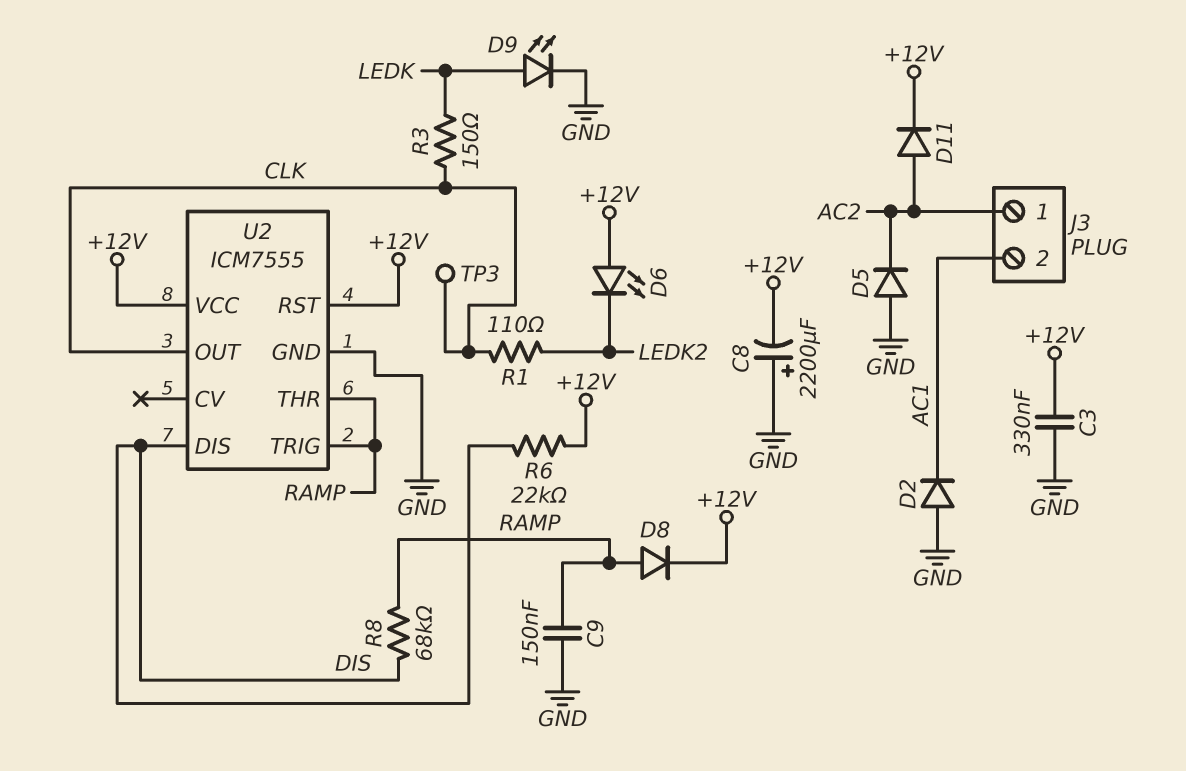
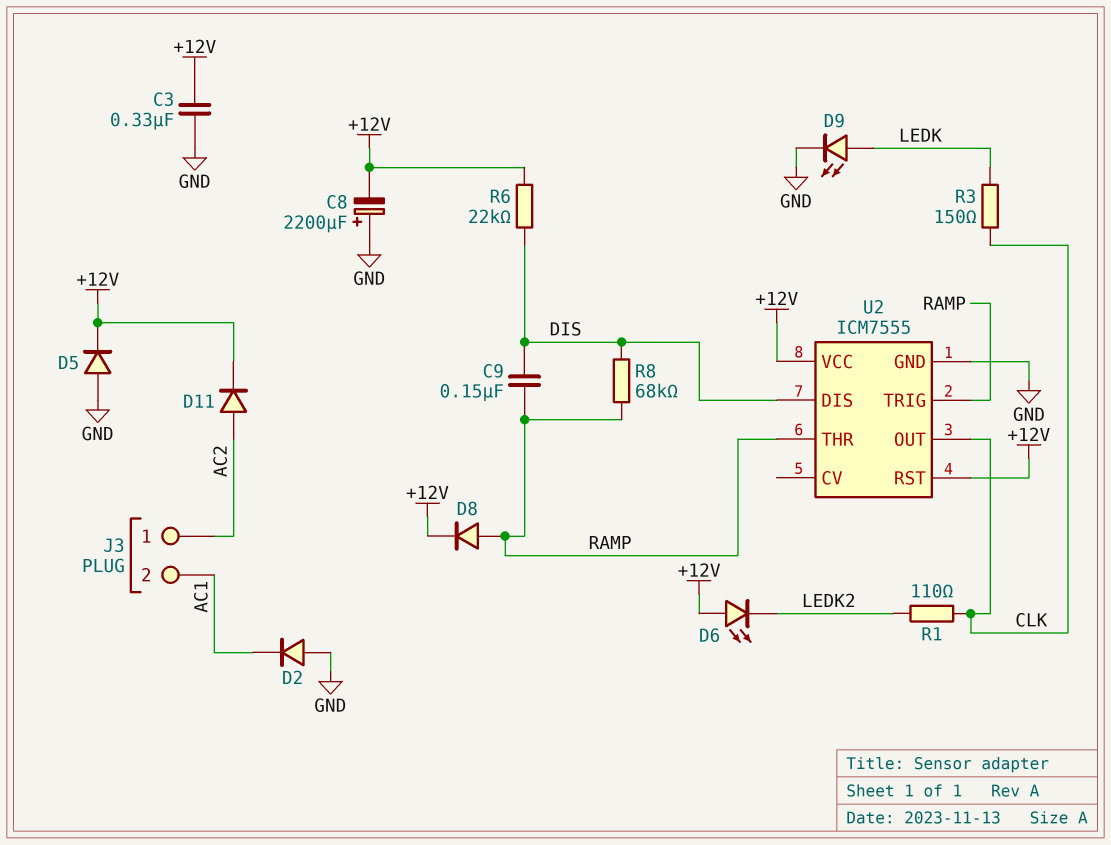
C9: 150nF (GND, RAMP) -> 150nF (DIS, RAMP)
D5: diode (A GND, K AC2) -> diode (A GND, K +12V)
TP3: test point (CLK) -> none

